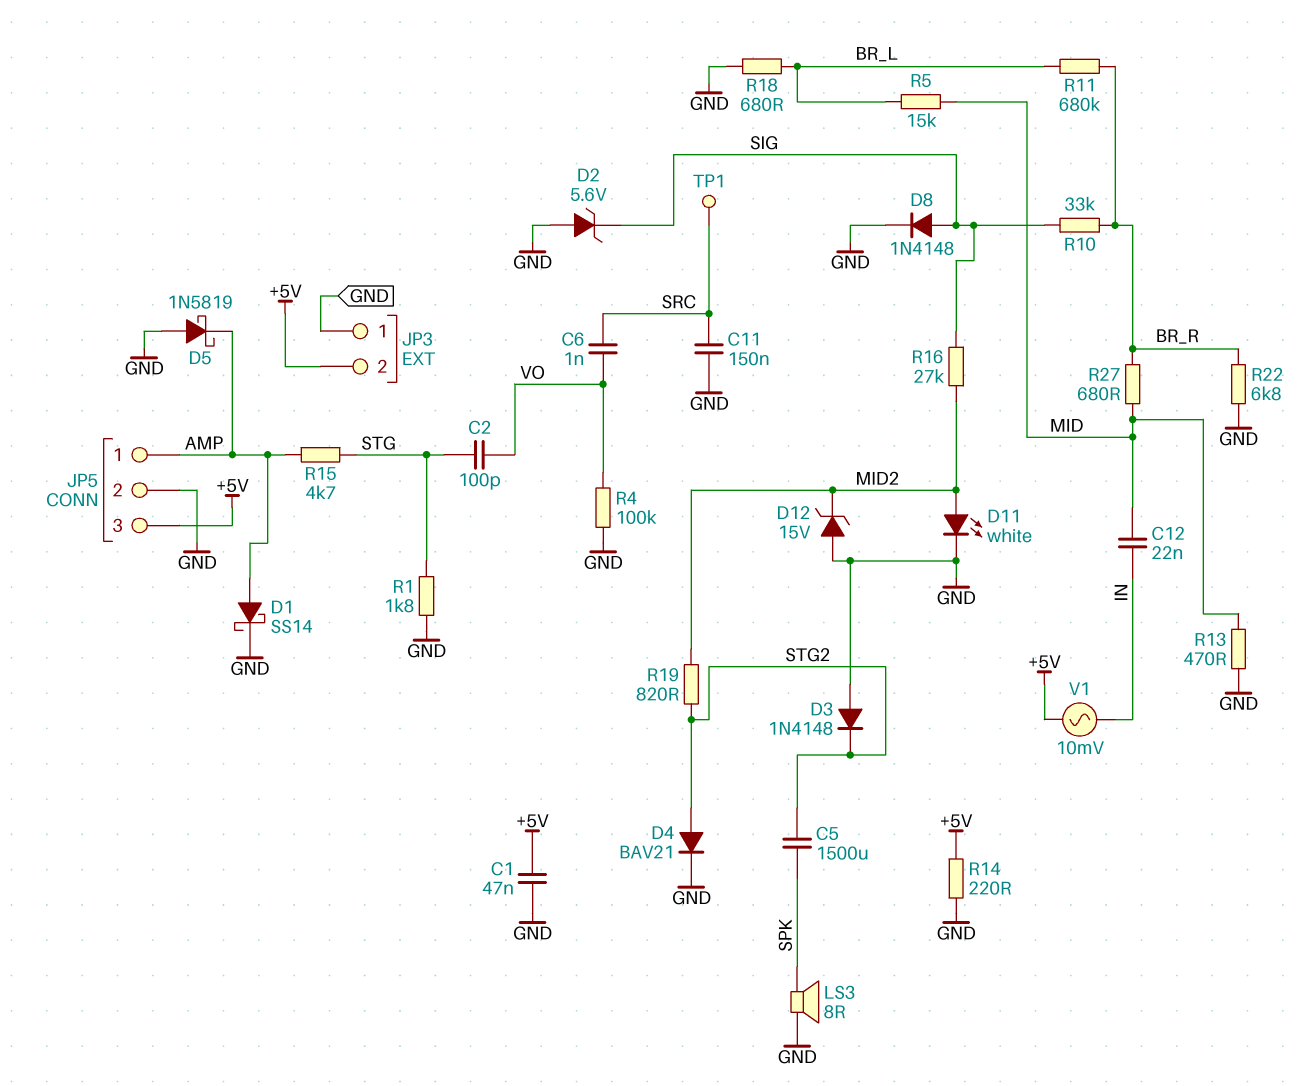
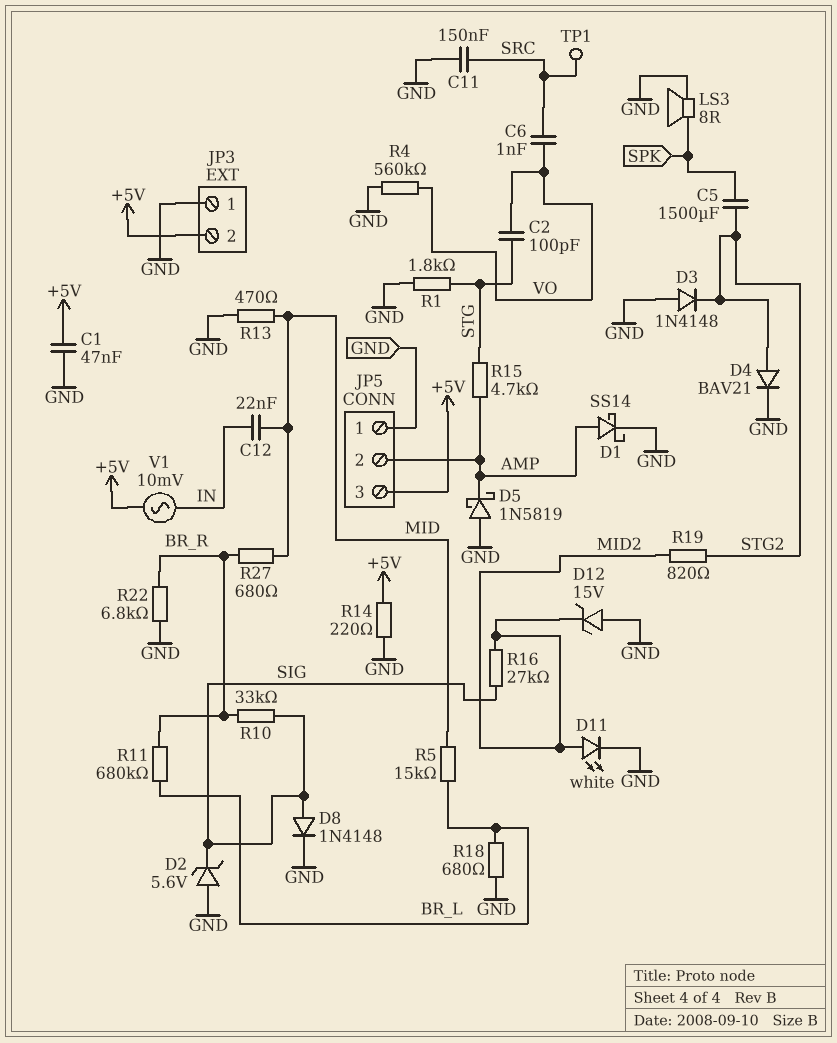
JP5 pin 1: AMP -> GND
JP5 pin 2: GND -> AMP
R4: 100k (GND, VO) -> 560k (GND, VO)

